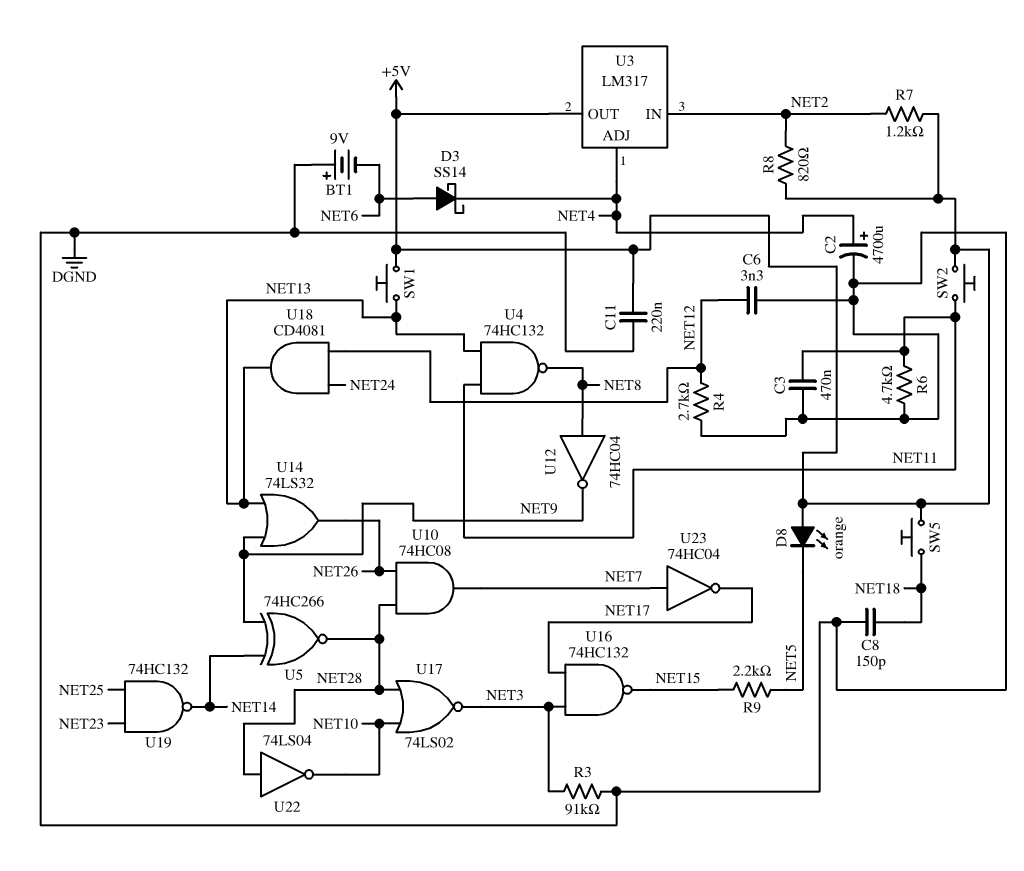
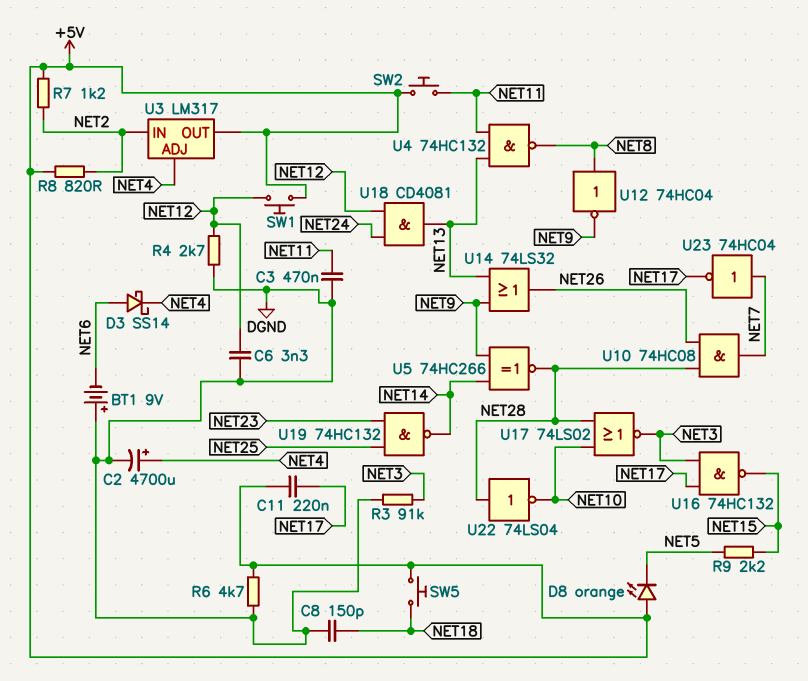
C11: 220nF (+5V, DGND) -> 220nF (+5V, NET17)
R6: 4.7k (DGND, NET11) -> 4.7k (+5V, DGND)
SW1: button (+5V, NET13) -> button (+5V, NET12)

